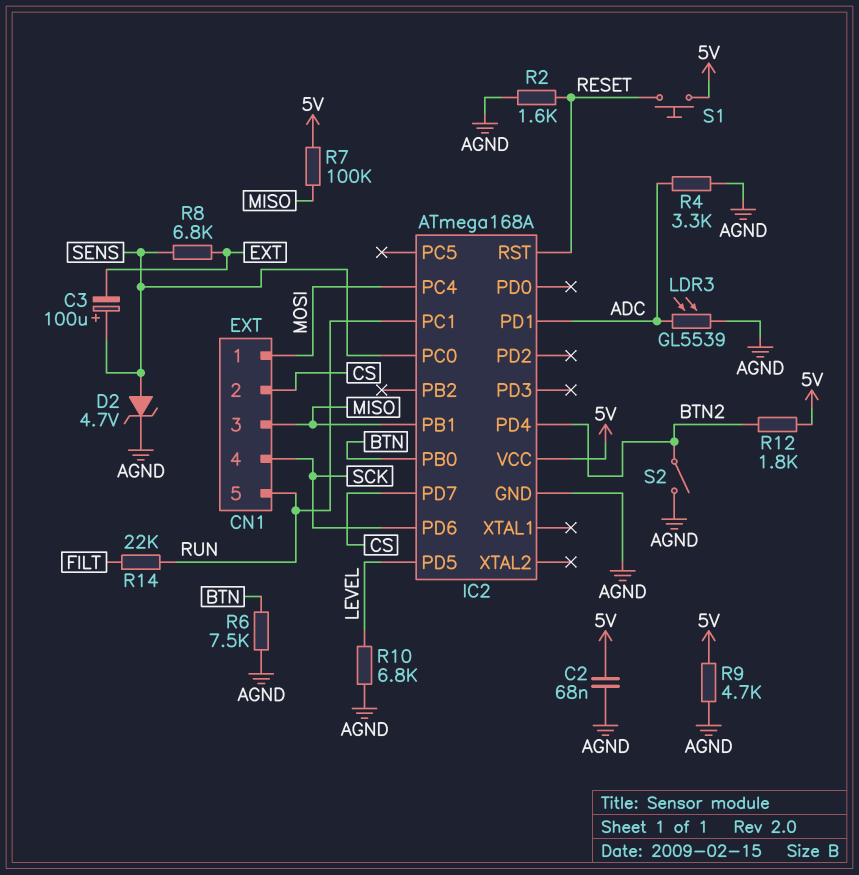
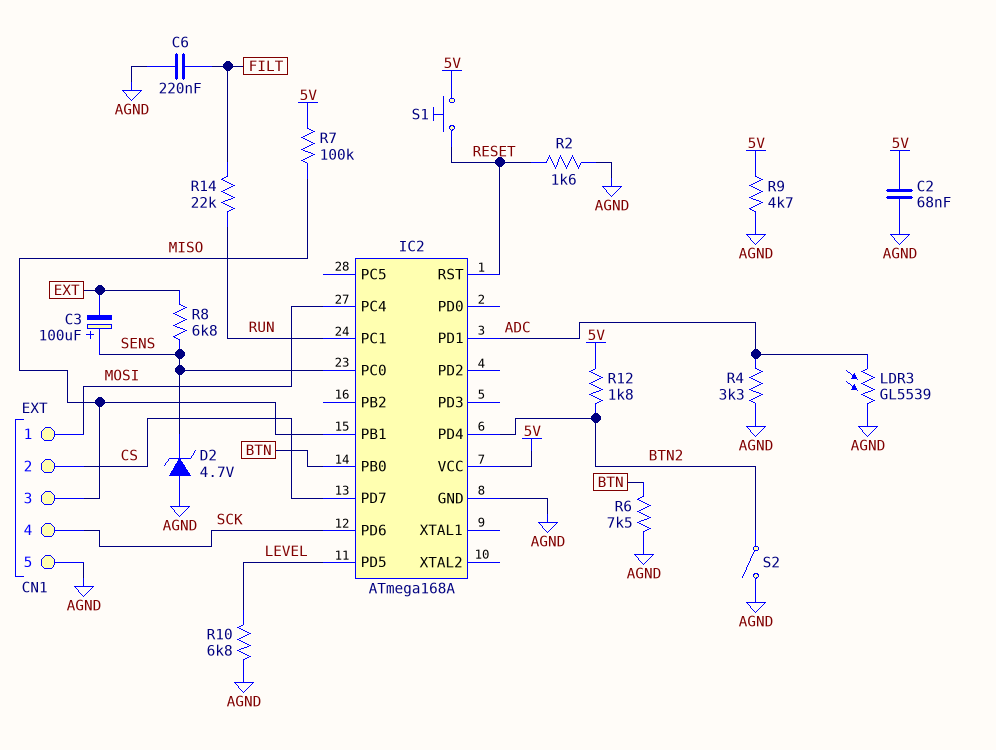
C6: none -> 220nF (AGND, FILT)
CN1 pin 5: RUN -> AGND
D2: zener 4.7V (A SENS, K AGND) -> zener 4.7V (A AGND, K SENS)

